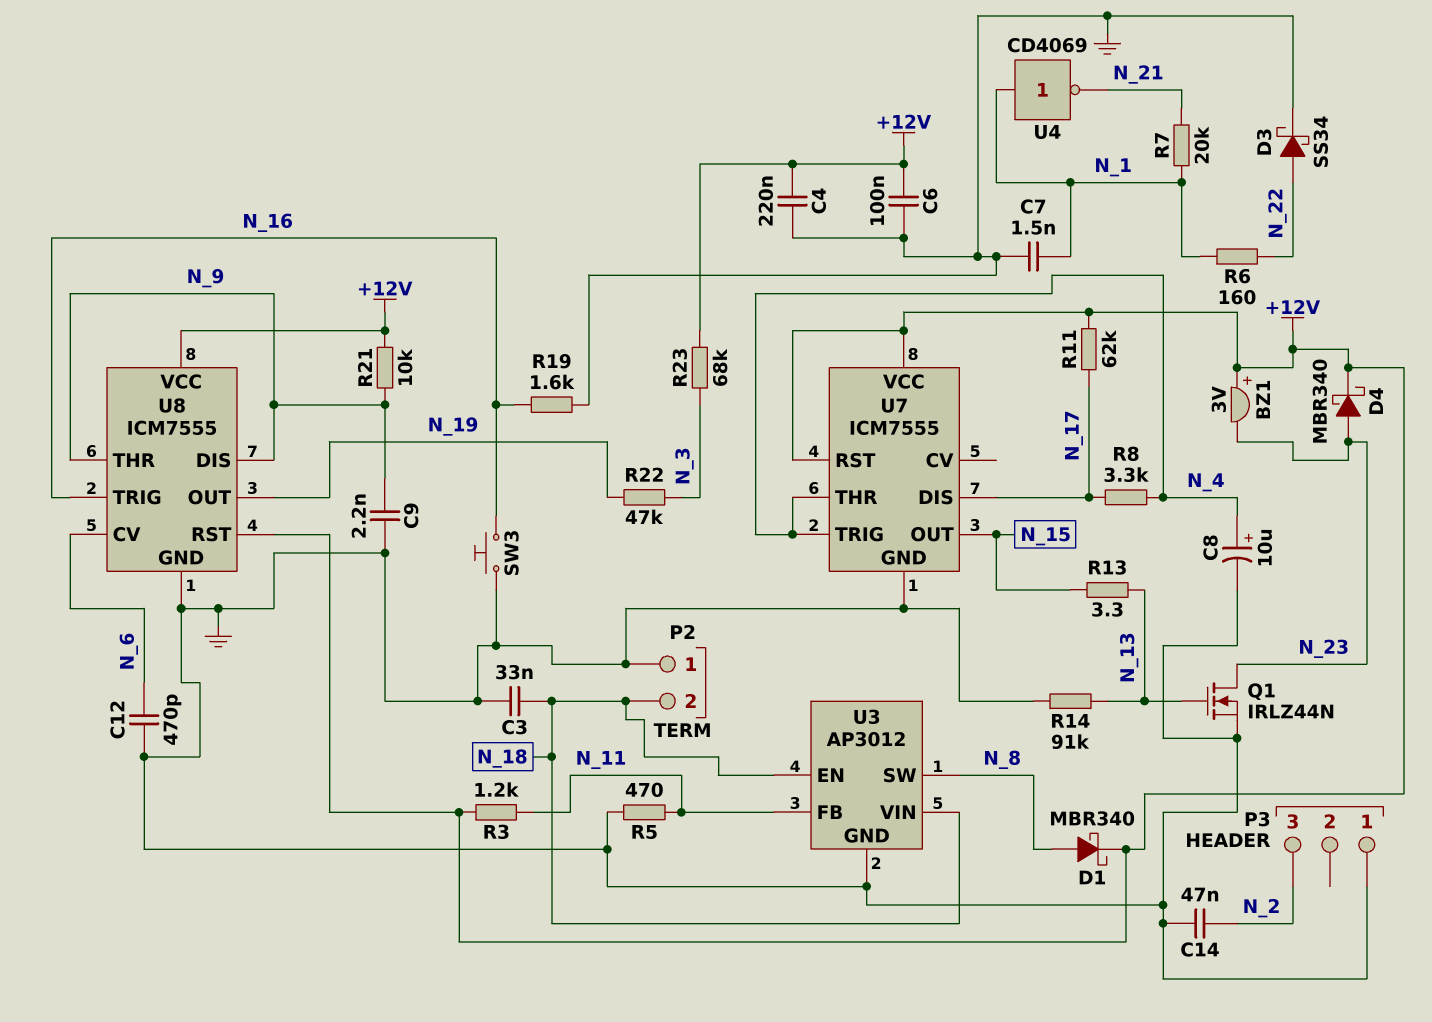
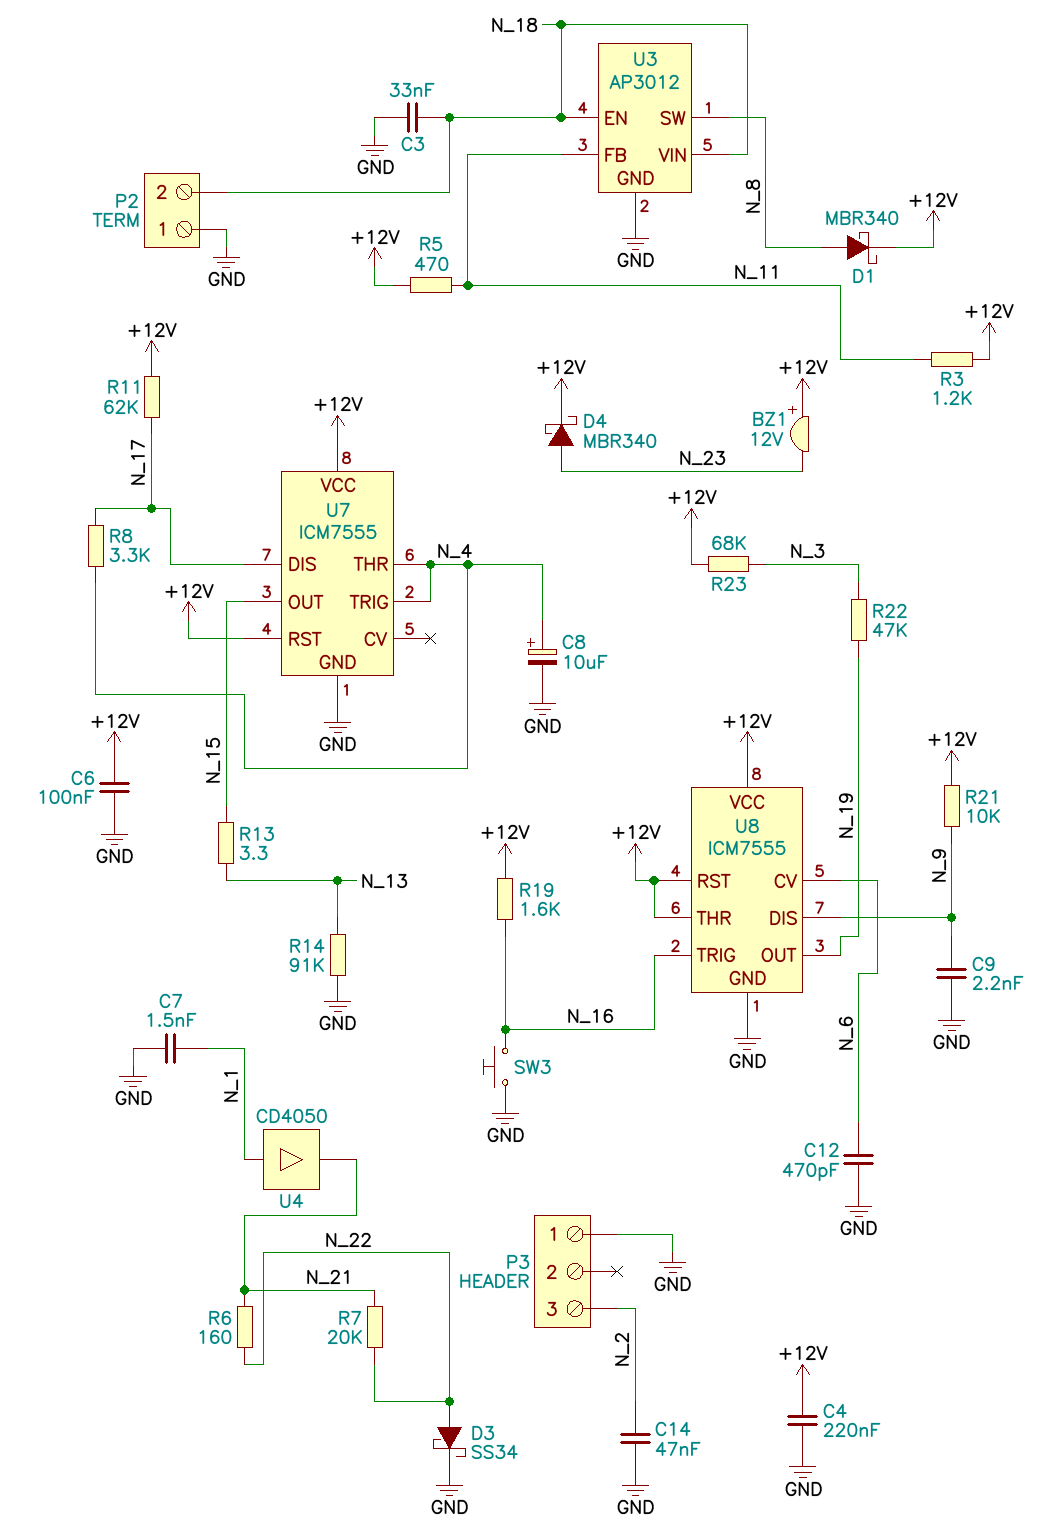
BZ1: buzzer 3V (plus +12V, minus N_23) -> buzzer 12V (plus +12V, minus N_23)
Q1: NMOS IRLZ44N (G N_13, D N_23, S GND) -> none
R5: 470 (GND, N_11) -> 470 (+12V, N_11)
R6: 160 (N_1, N_22) -> 160 (N_21, N_22)
R7: 20k (N_1, N_21) -> 20k (N_21, N_22)
R19: 1.6k (GND, N_16) -> 1.6k (+12V, N_16)
U4: NOT CD4069 (in N_1, out N_21) -> buffer CD4050 (in N_1, out N_21)
U8 pin THR: N_9 -> +12V

